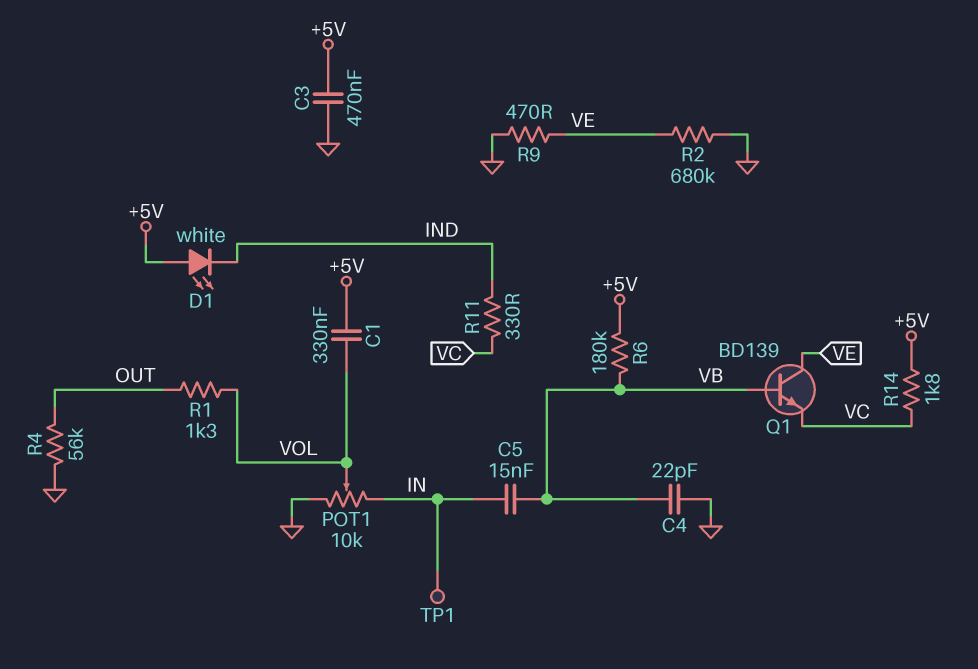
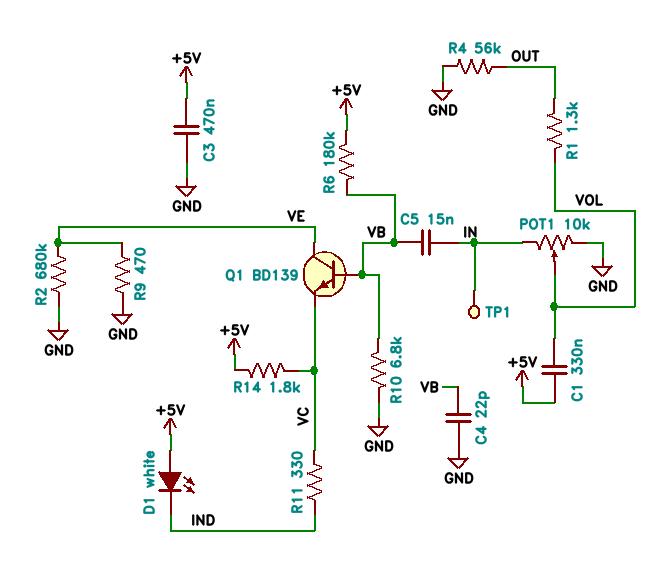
R10: none -> 6.8k (GND, VB)

